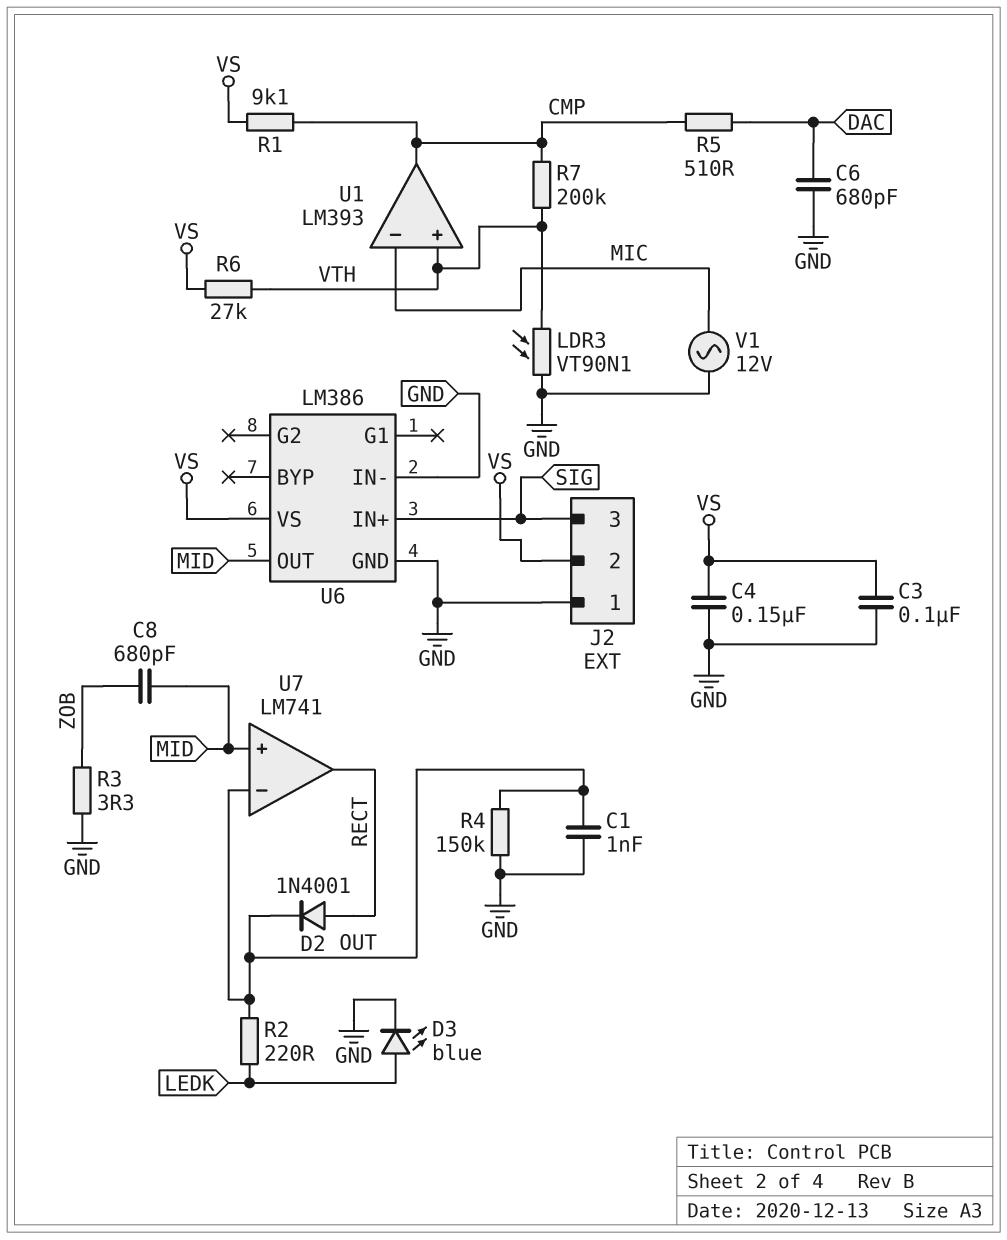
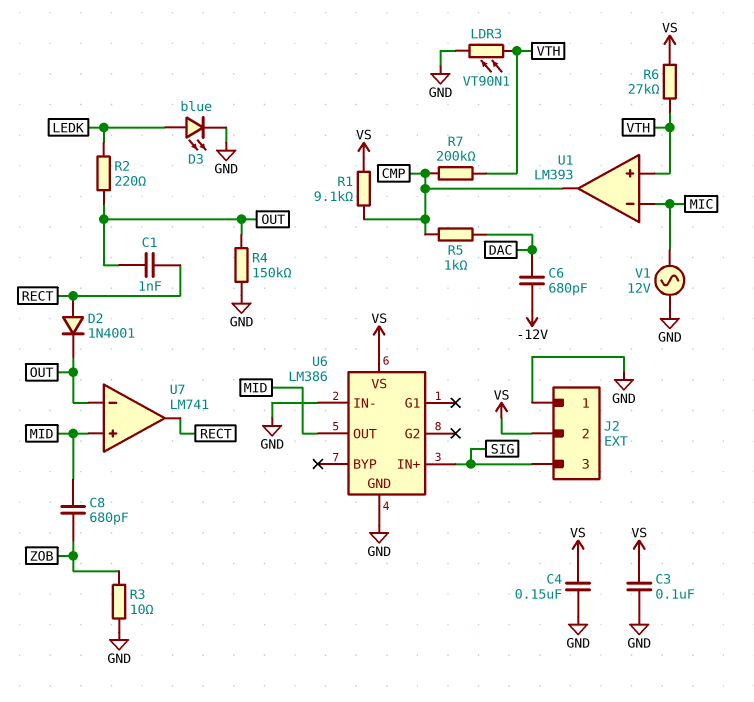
C1: 1nF (GND, OUT) -> 1nF (OUT, RECT)
C6: 680pF (DAC, GND) -> 680pF (-12V, DAC)
R3: 3.3 (GND, ZOB) -> 10 (GND, ZOB)
R5: 510 (CMP, DAC) -> 1k (CMP, DAC)

